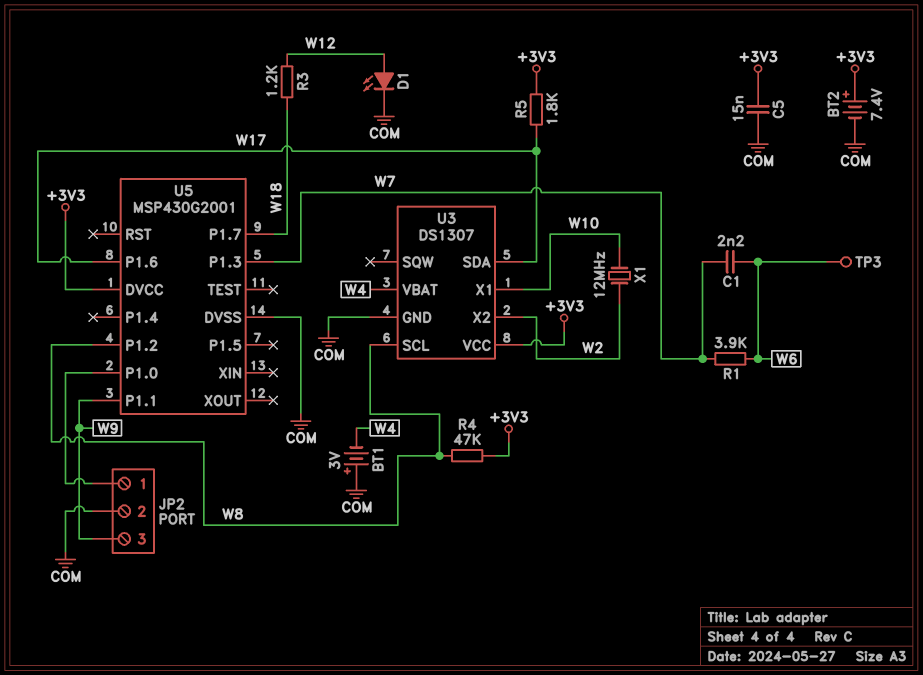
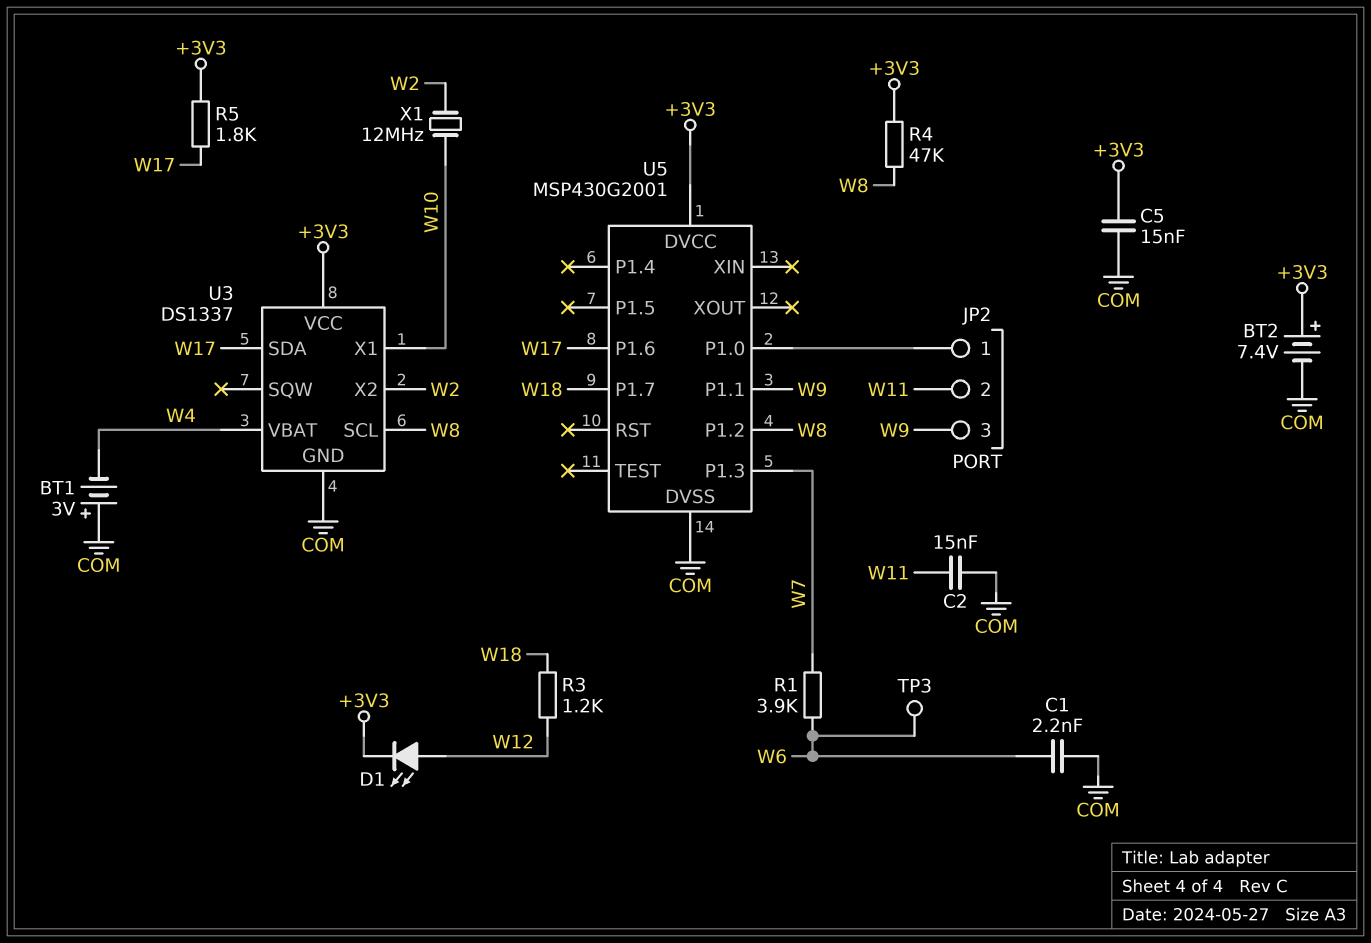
C1: 2.2nF (W6, W7) -> 2.2nF (COM, W6)
C2: none -> 15nF (COM, W11)
D1: LED (A W12, K COM) -> LED (A W12, K +3V3)
JP2 pin 2: COM -> W11
U3: DS1307 -> DS1337

